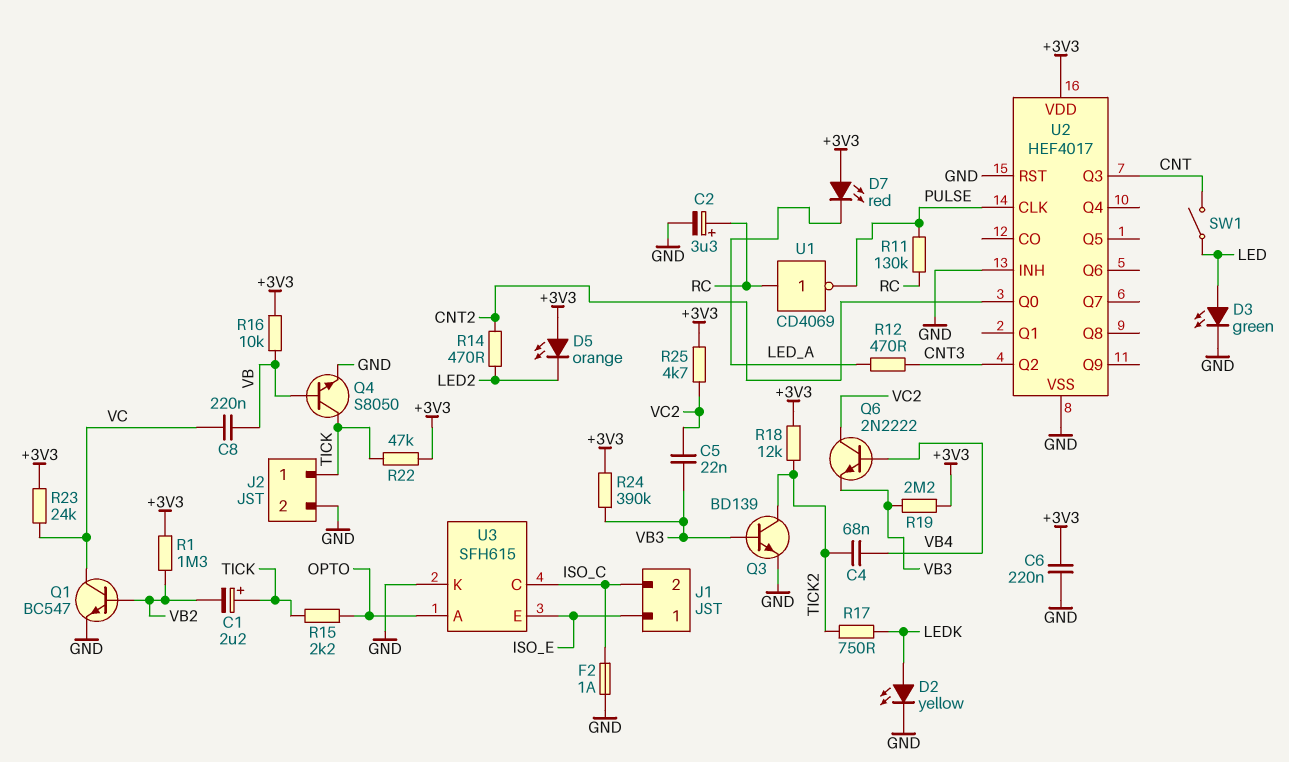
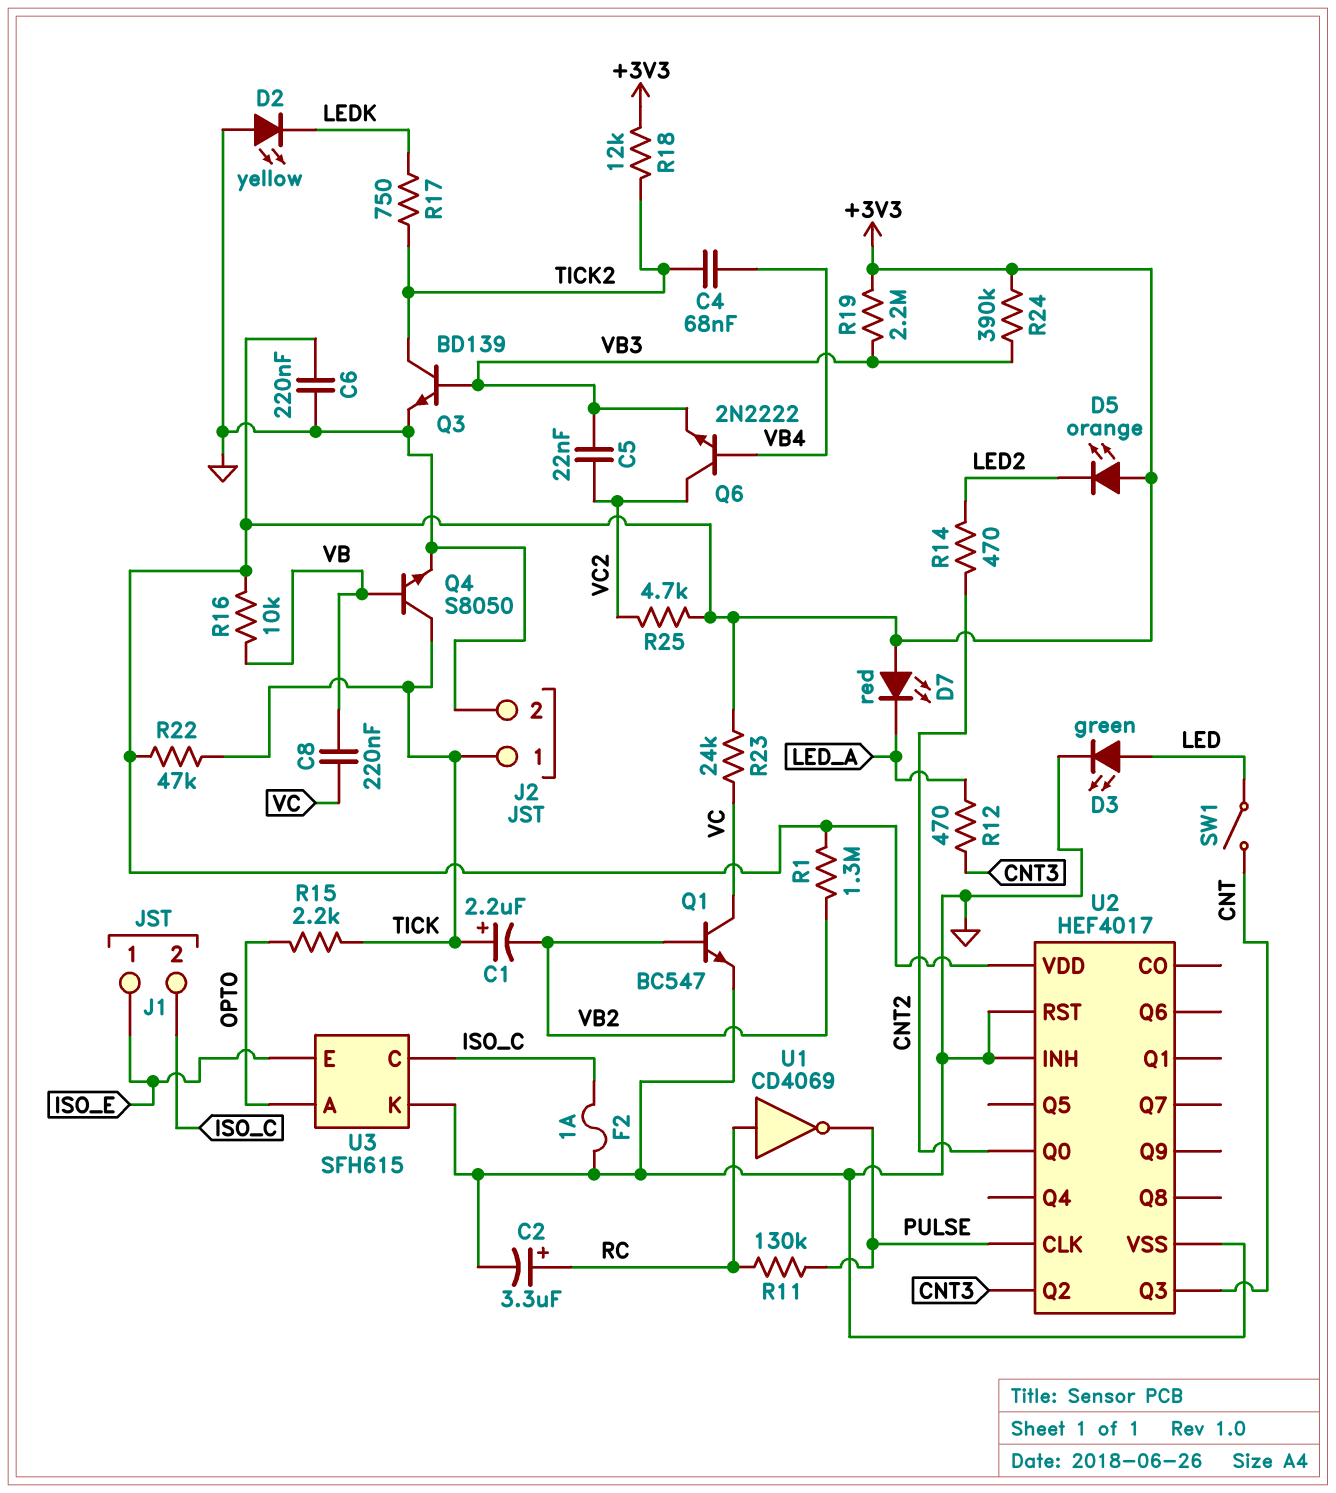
D2: LED yellow (A LEDK, K GND) -> LED yellow (A GND, K LEDK)

